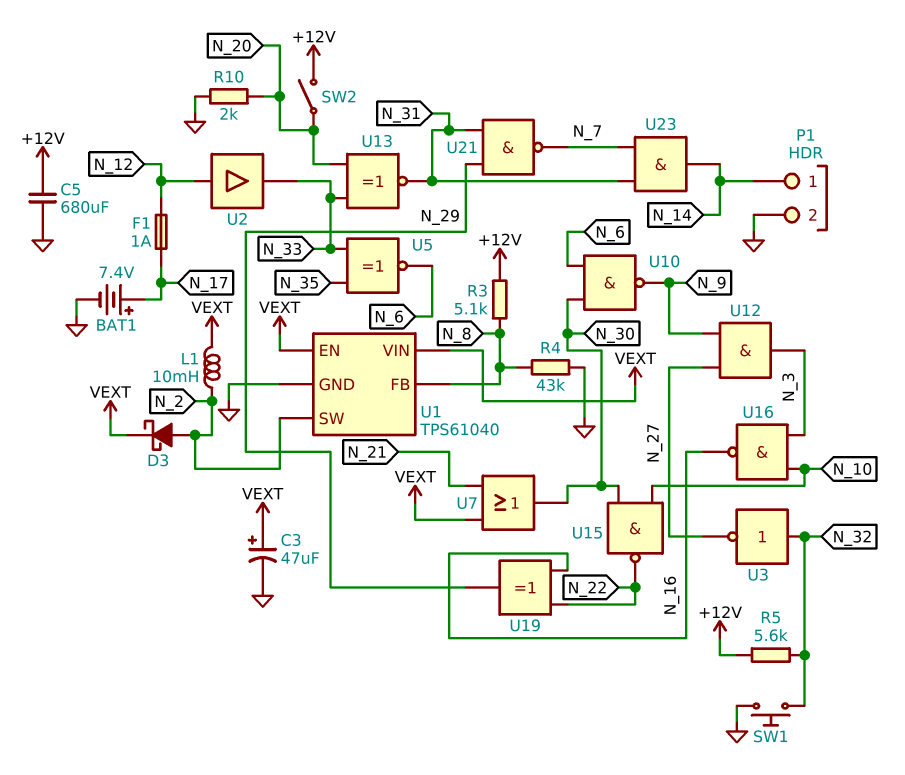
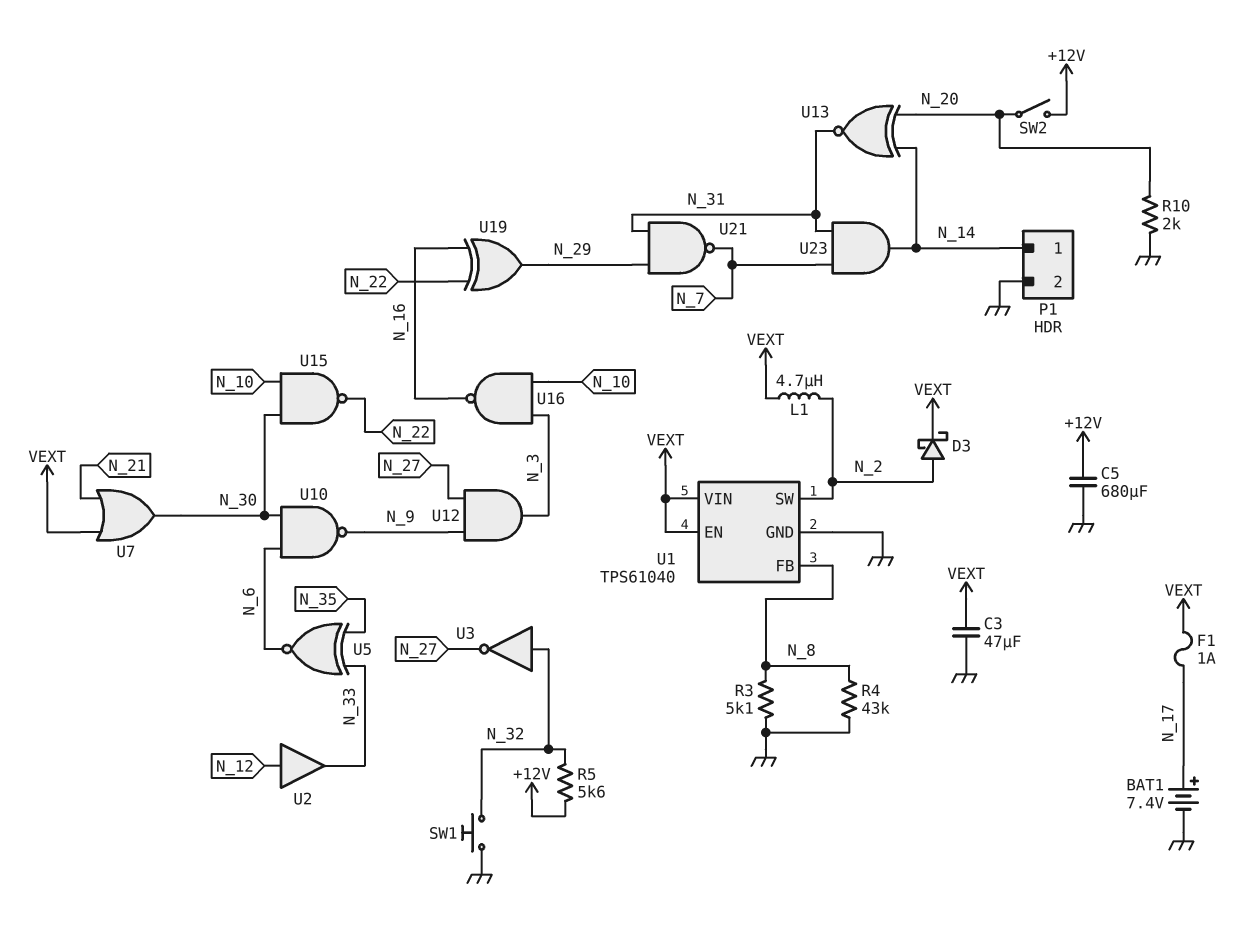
C3: 47uF (plus VEXT, minus GND) -> 47uF (GND, VEXT)
F1: 1A (N_12, N_17) -> 1A (N_17, VEXT)
L1: 10mH (N_2, VEXT) -> 4.7uH (N_2, VEXT)
R3: 5.1k (+12V, N_8) -> 5.1k (GND, N_8)
U13: XNOR (in N_20, in N_33, out N_31) -> XNOR (in N_14, in N_20, out N_31)

